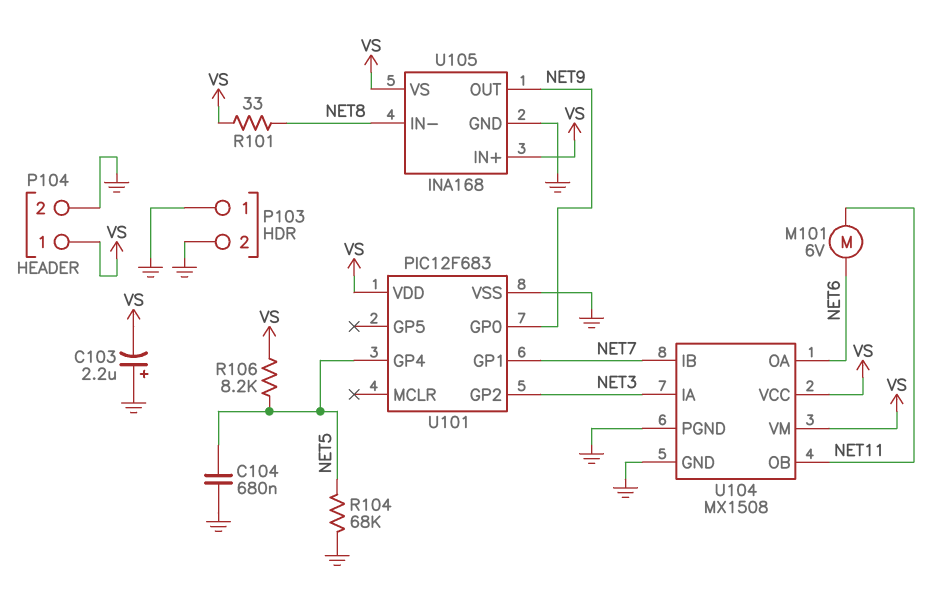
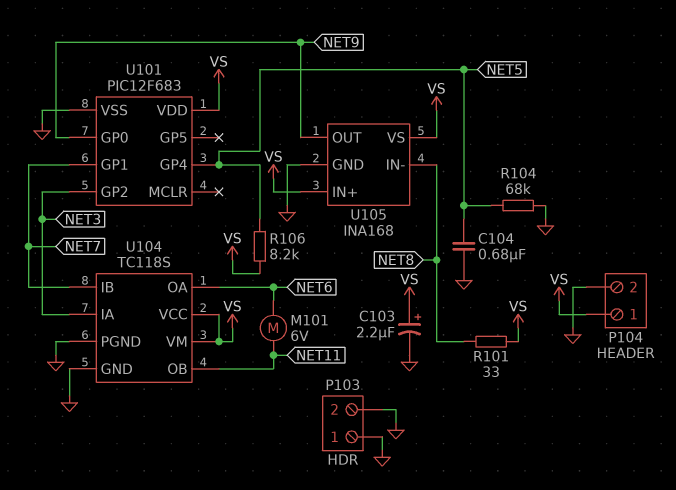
C103: 2.2uF (plus GND, minus VS) -> 2.2uF (plus VS, minus GND)
U104: MX1508 -> TC118S

